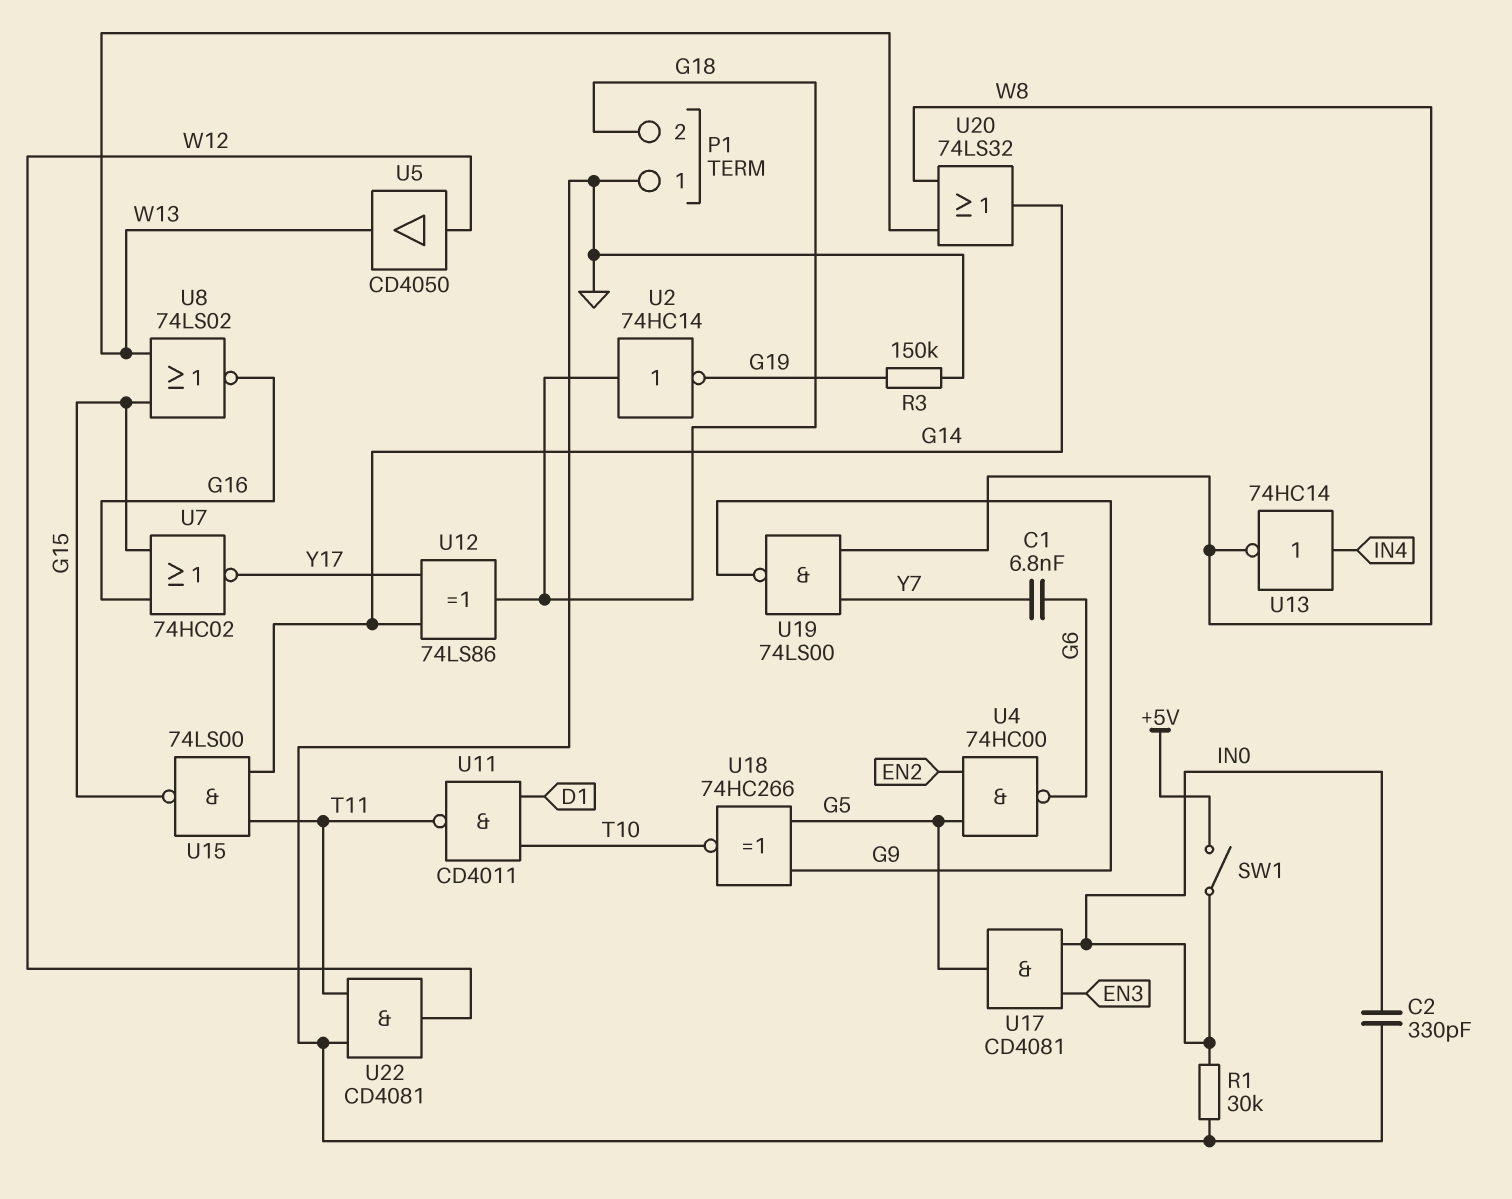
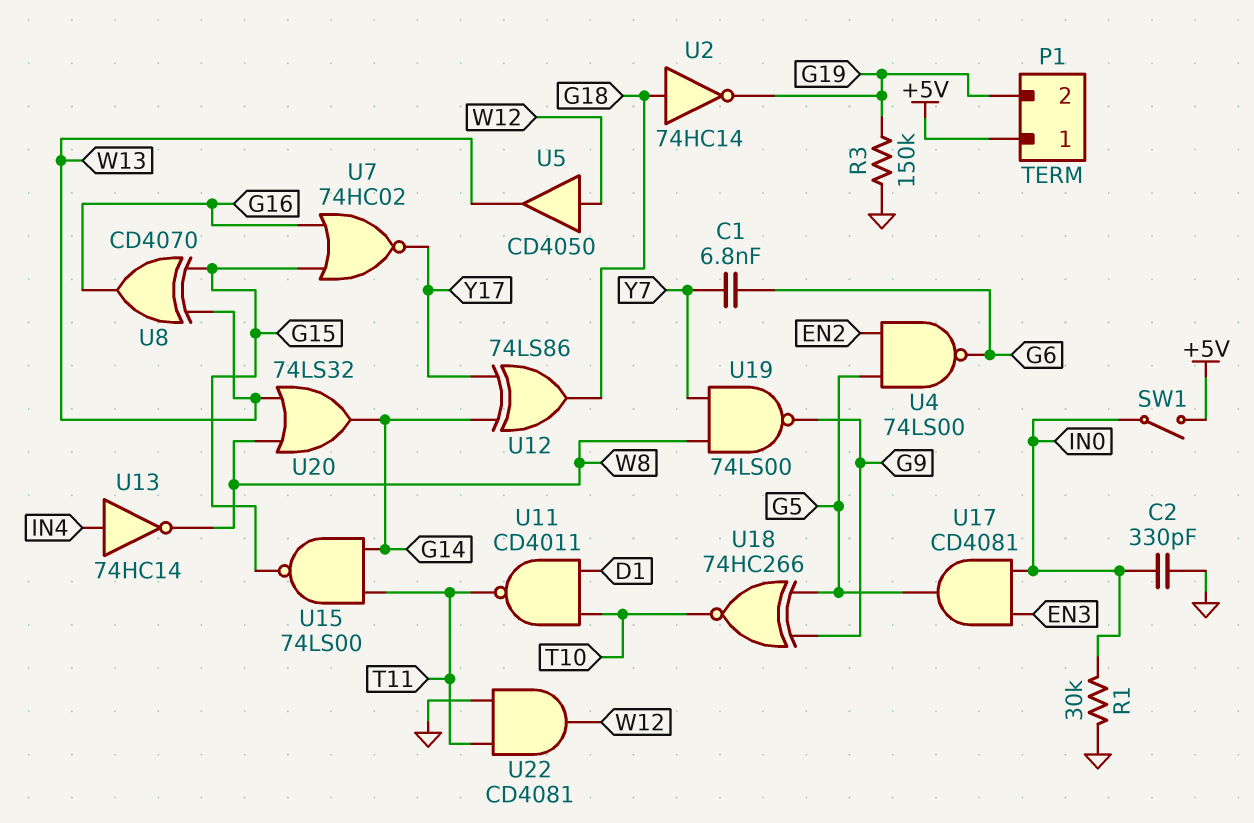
P1 pin 1: GND -> +5V
P1 pin 2: G18 -> G19
U4: NAND 74HC00 (in EN2, in G5, out G6) -> NAND 74LS00 (in EN2, in G5, out G6)
U8: NOR 74LS02 (in G15, in W13, out G16) -> XOR CD4070 (in G15, in W13, out G16)

